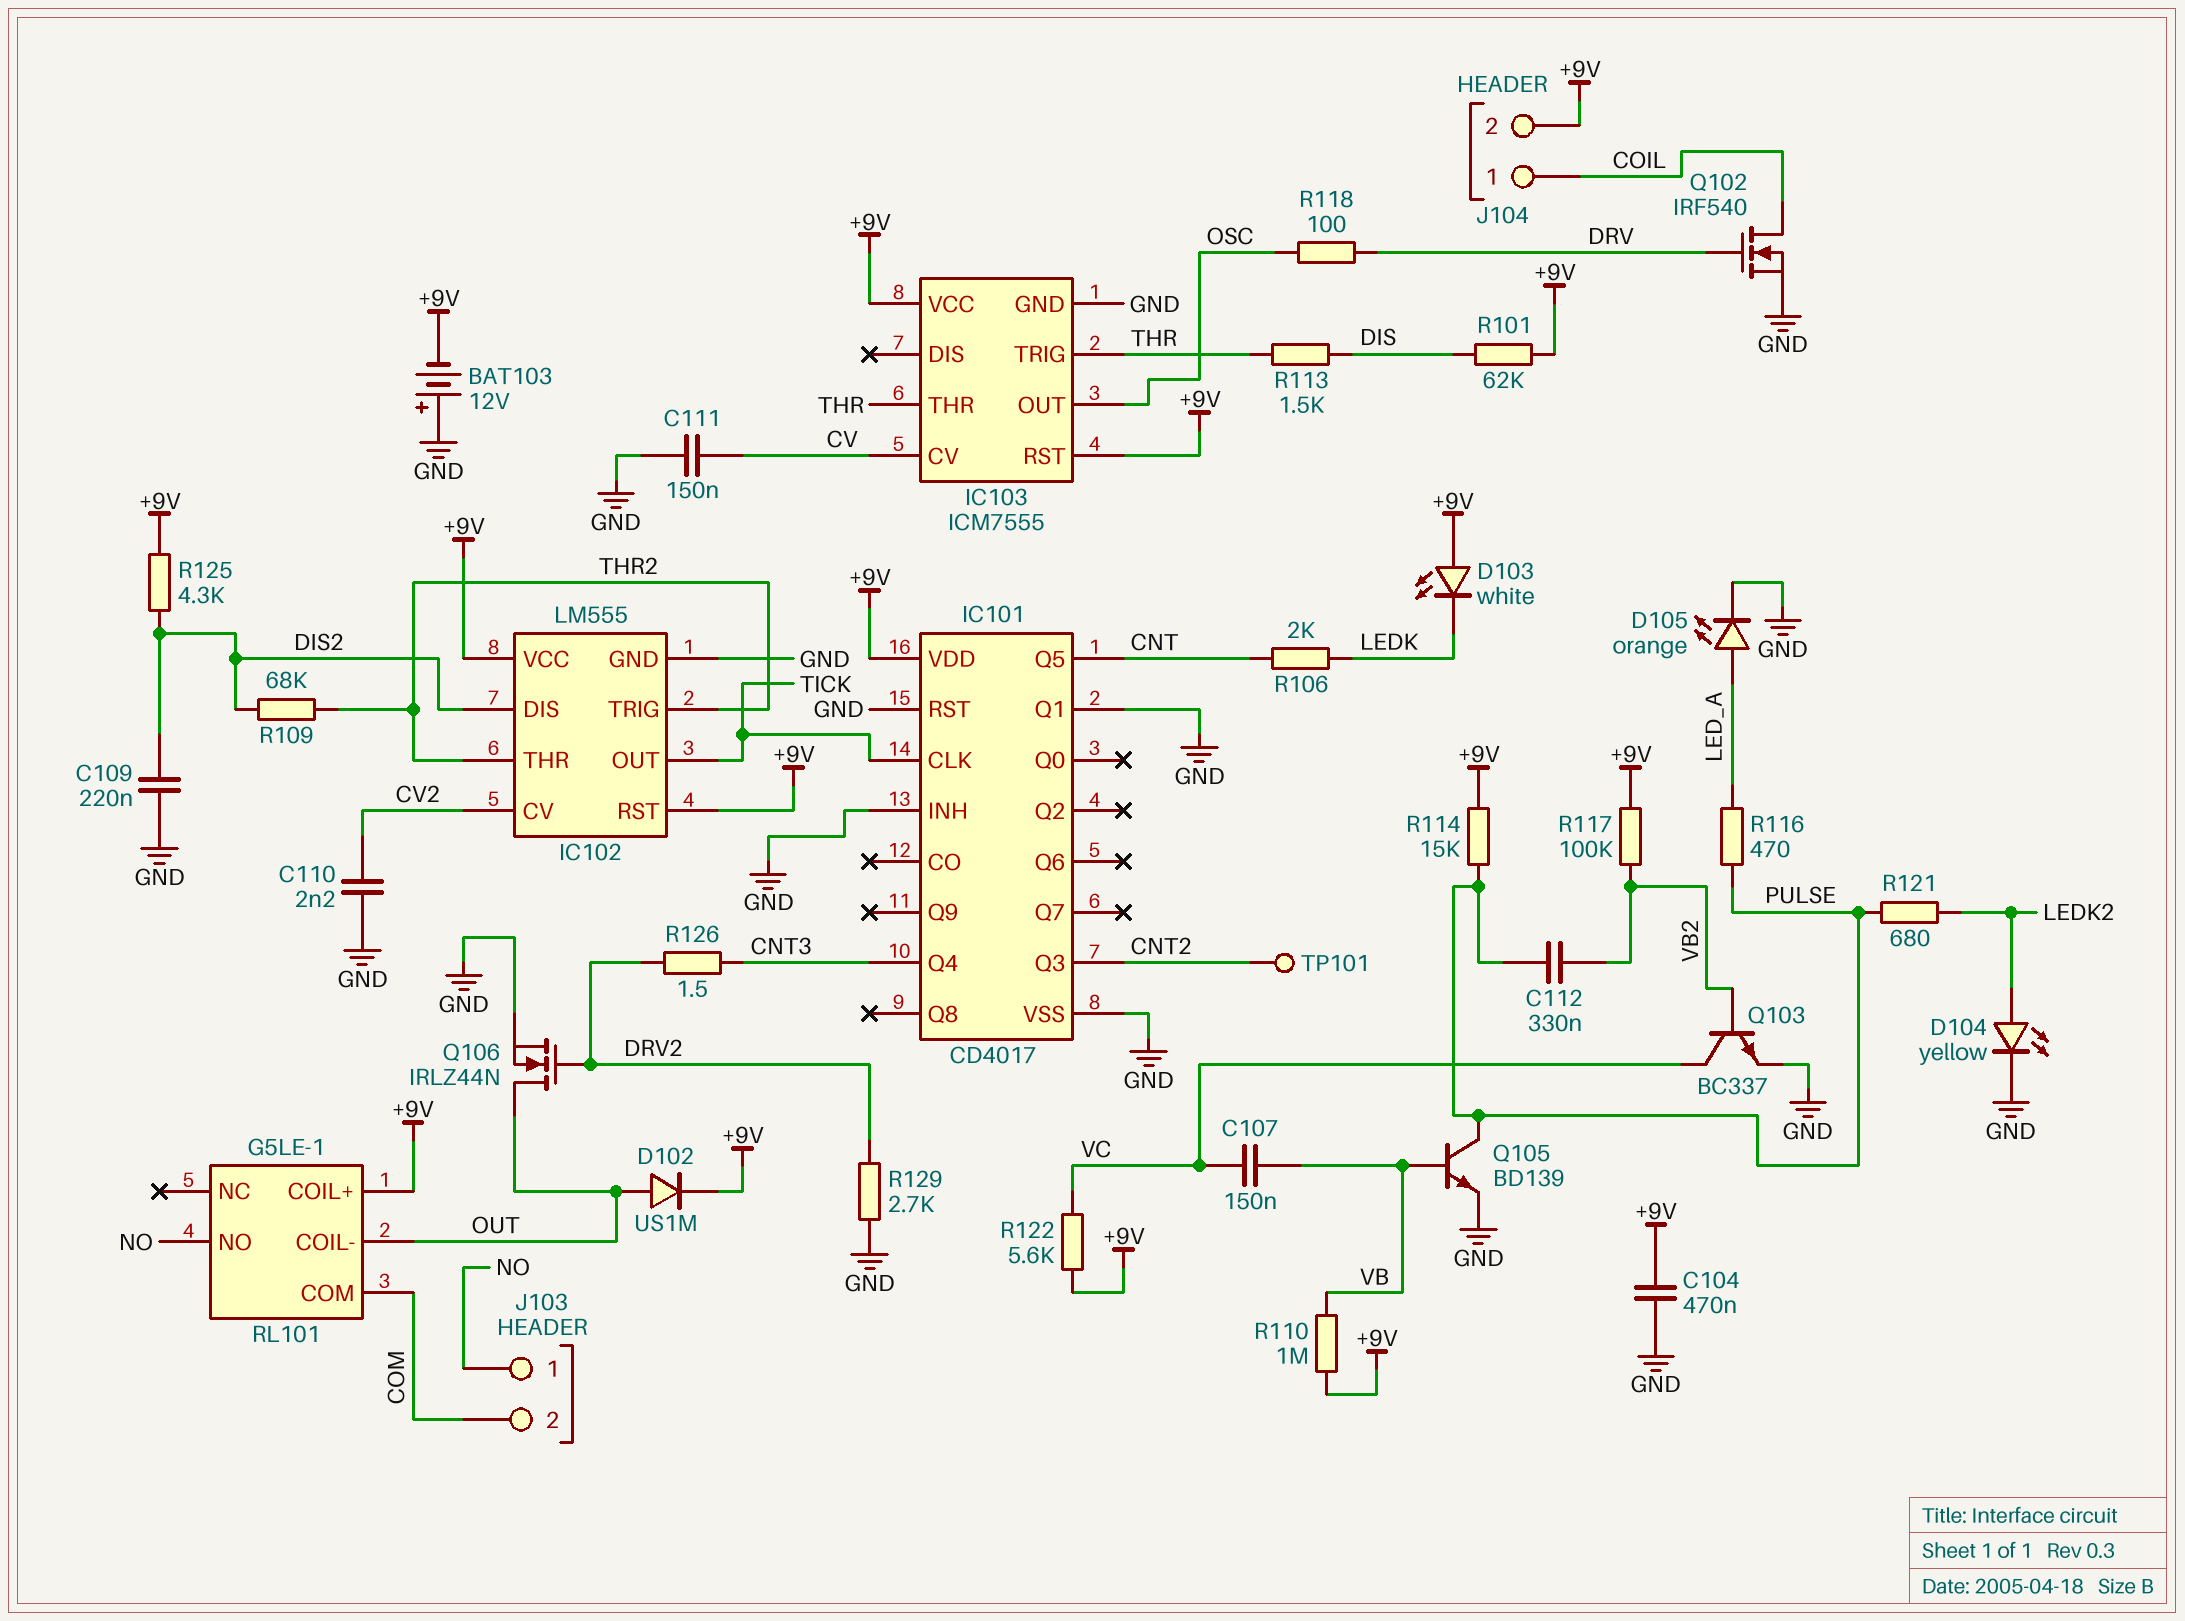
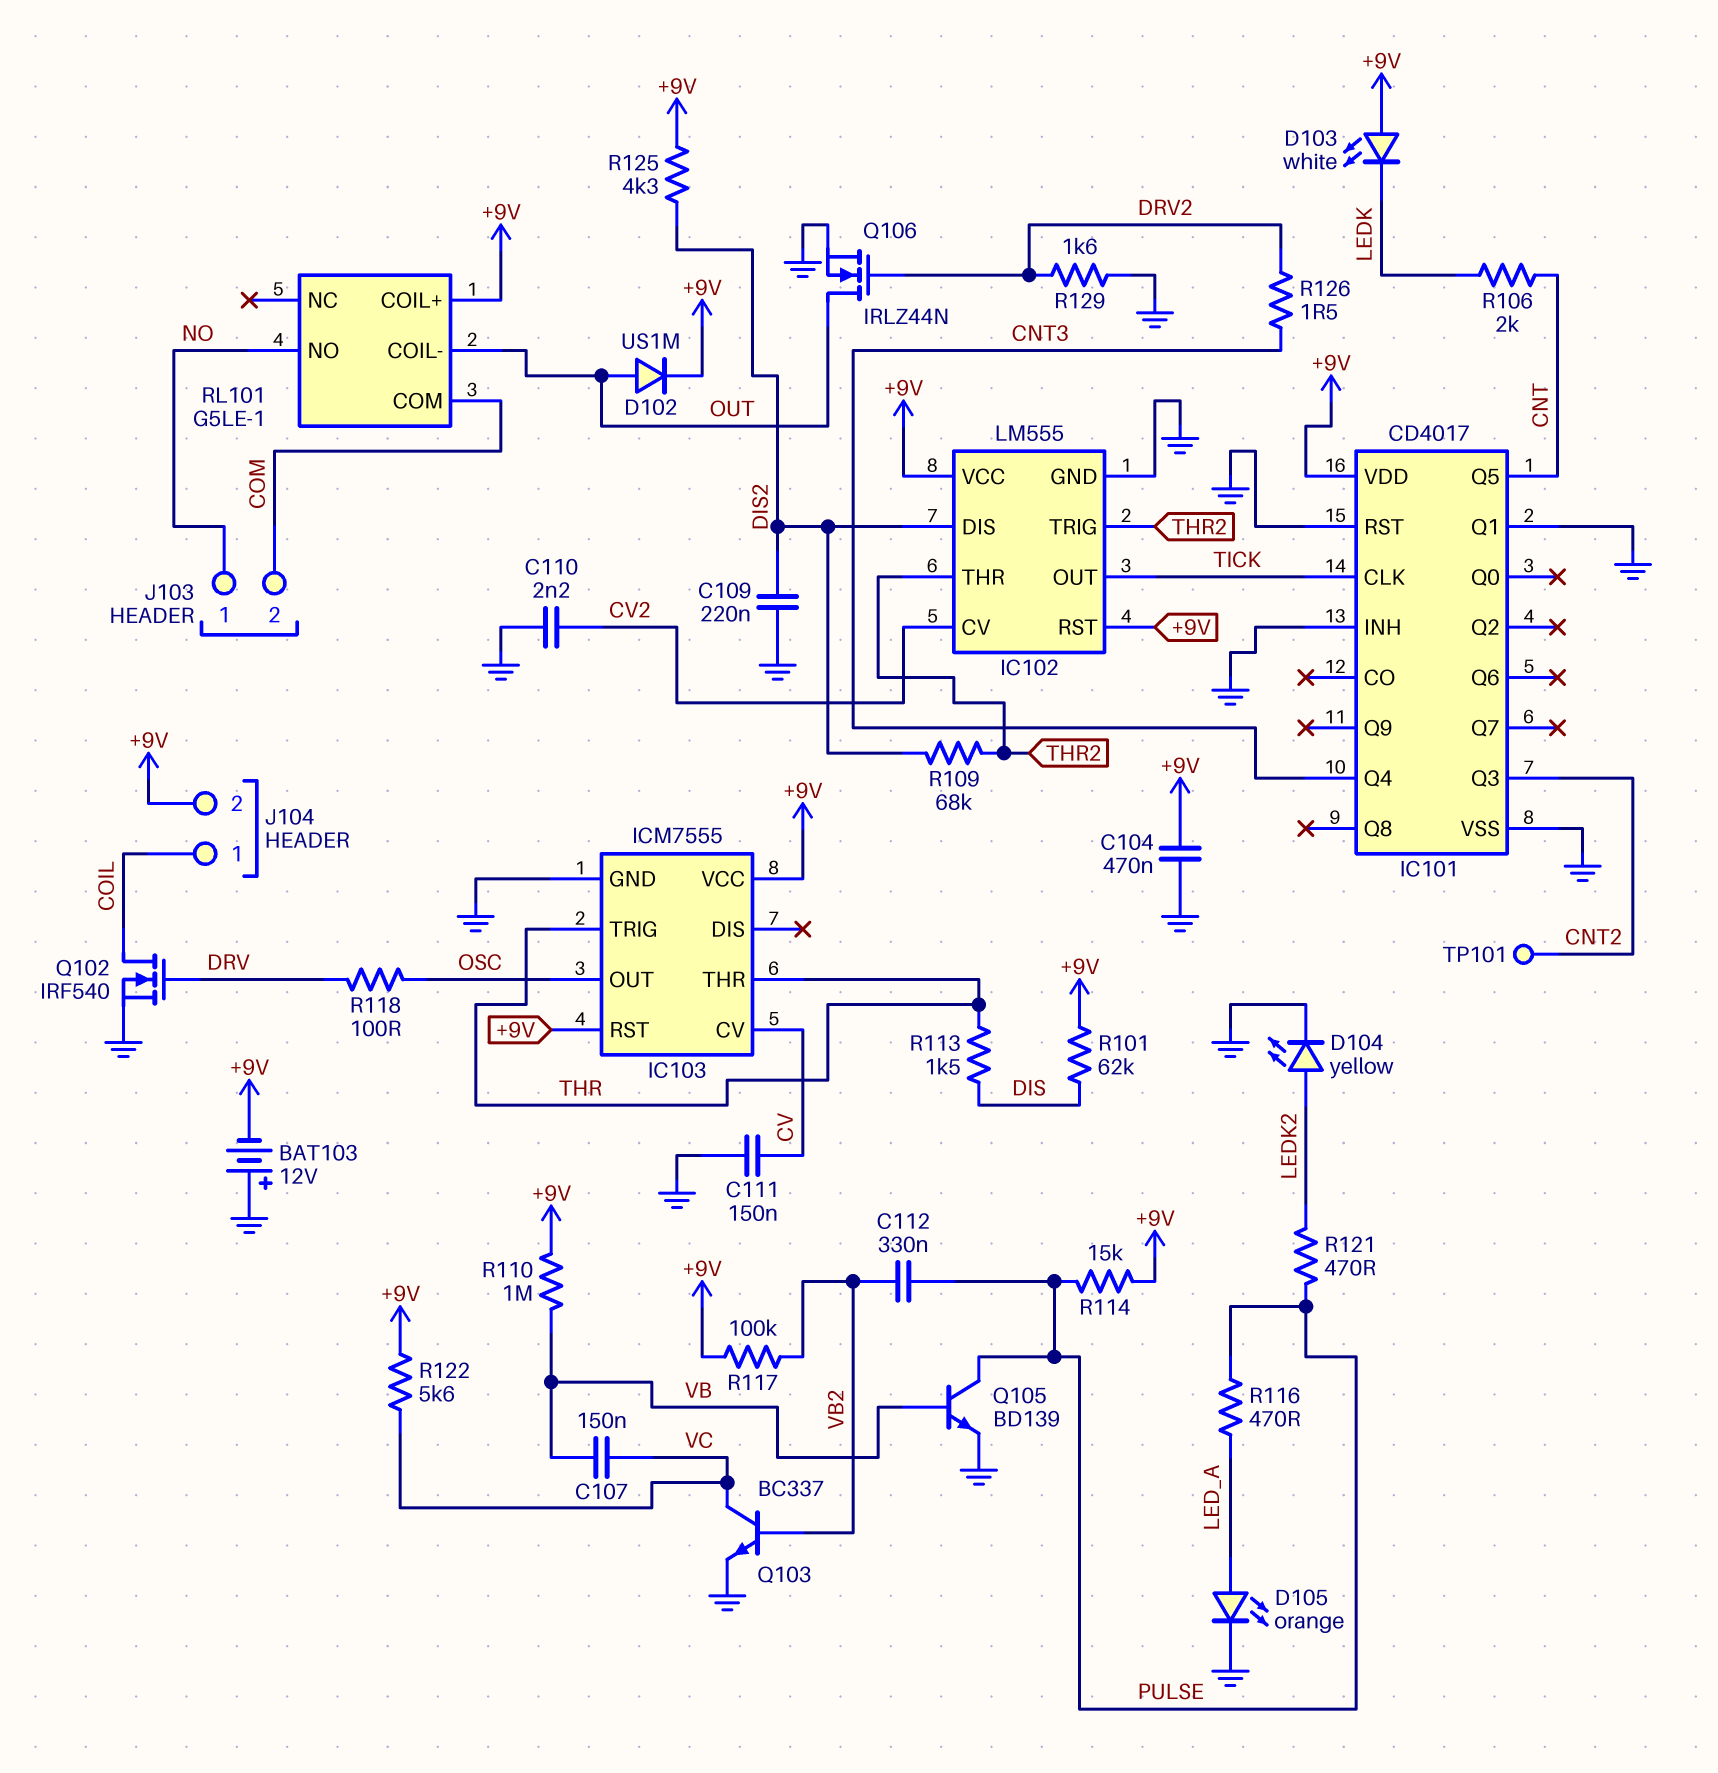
R121: 680 (LEDK2, PULSE) -> 470 (LEDK2, PULSE)
R129: 2.7k (DRV2, GND) -> 1.6k (DRV2, GND)

